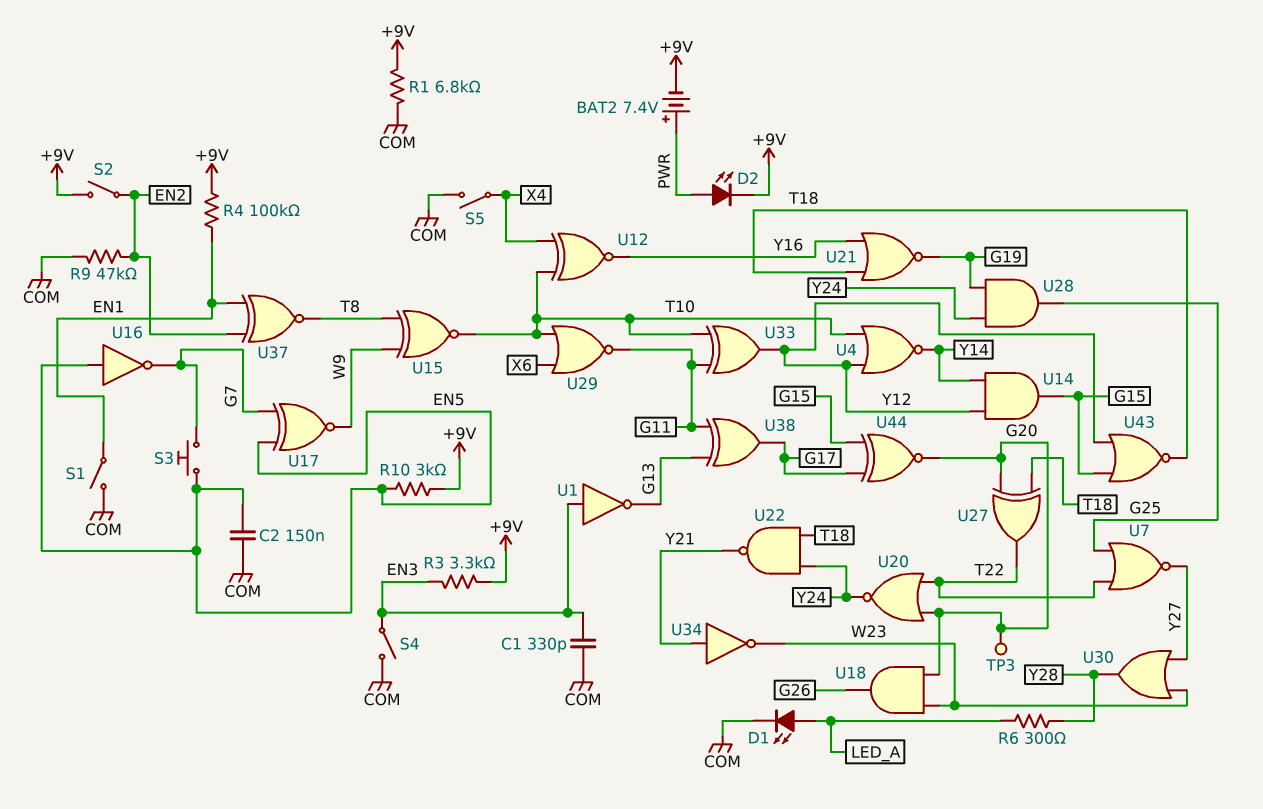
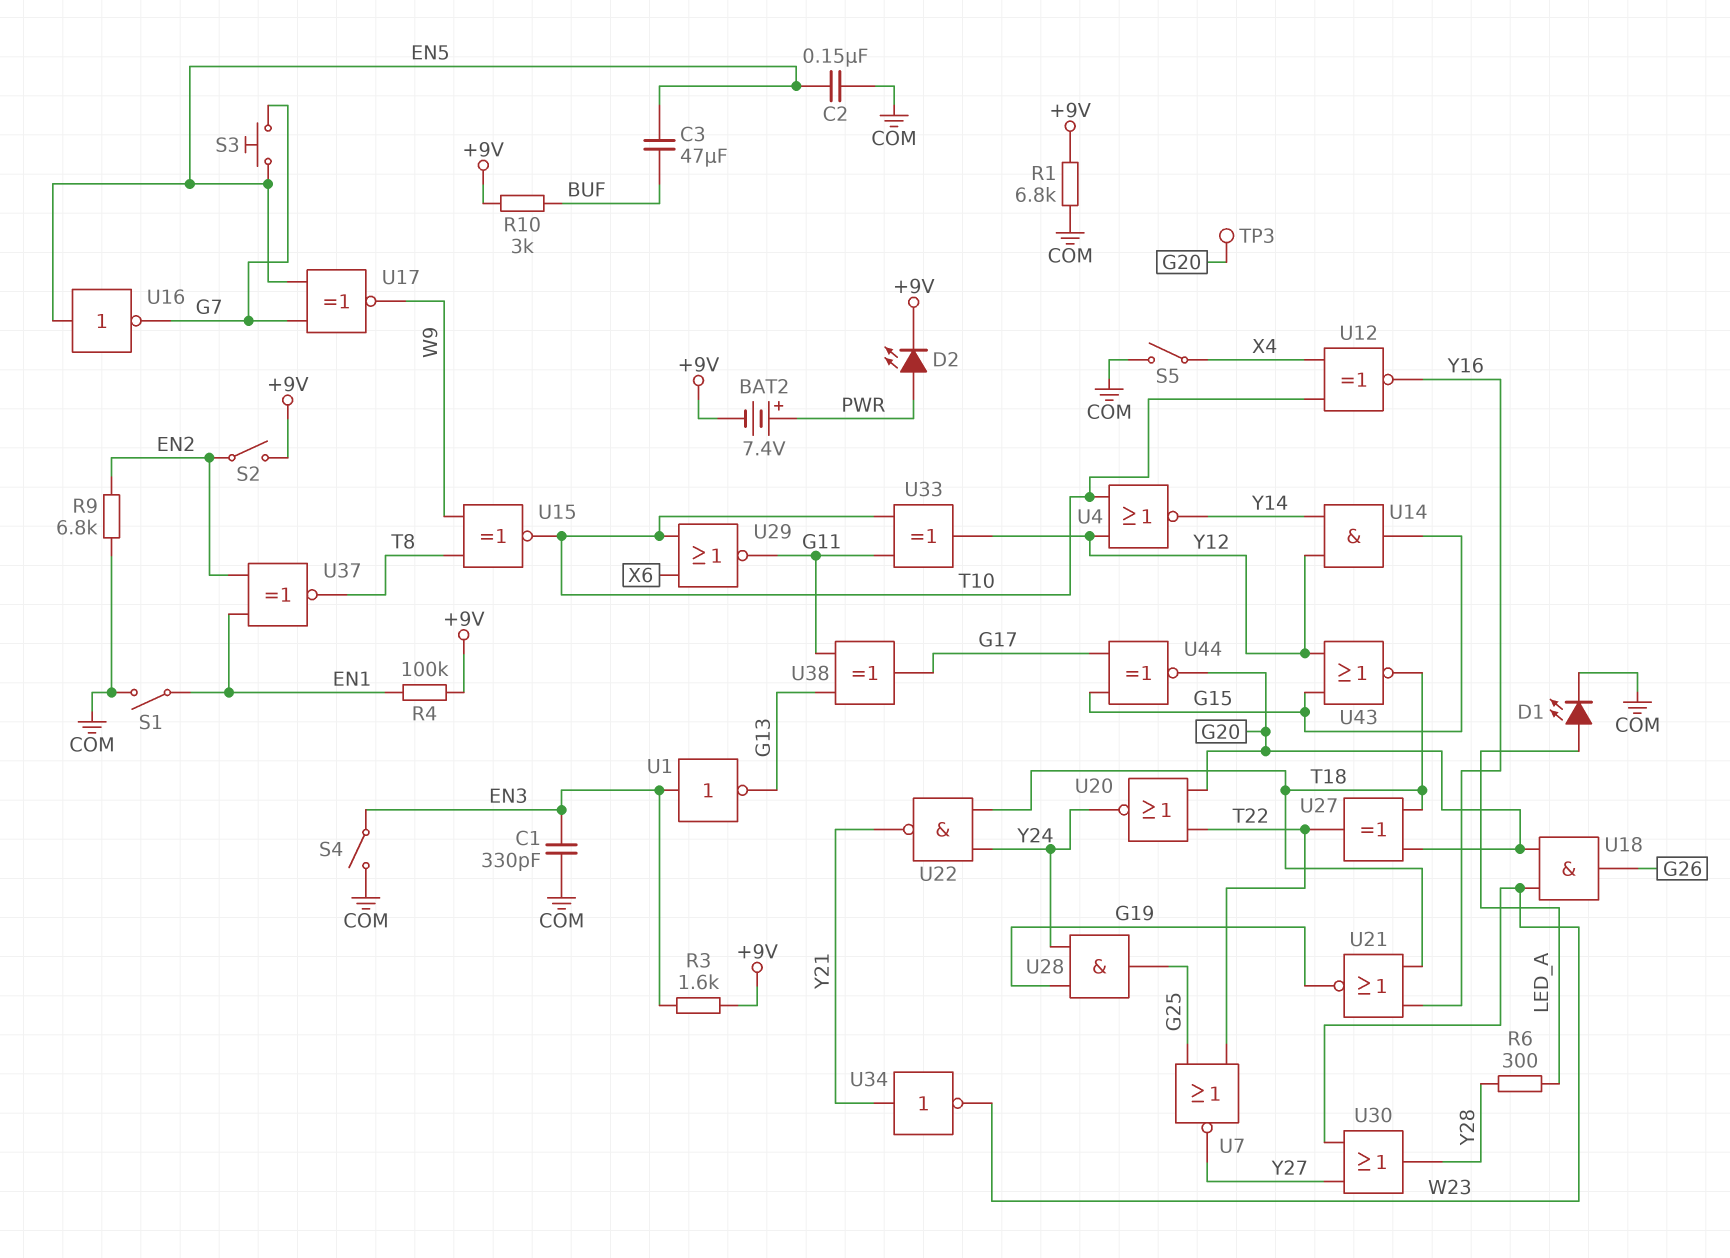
C3: none -> 47uF (BUF, EN5)
R3: 3.3k (+9V, EN3) -> 1.6k (+9V, EN3)
R9: 47k (COM, EN2) -> 6.8k (COM, EN2)
R10: 3k (+9V, EN5) -> 3k (+9V, BUF)

